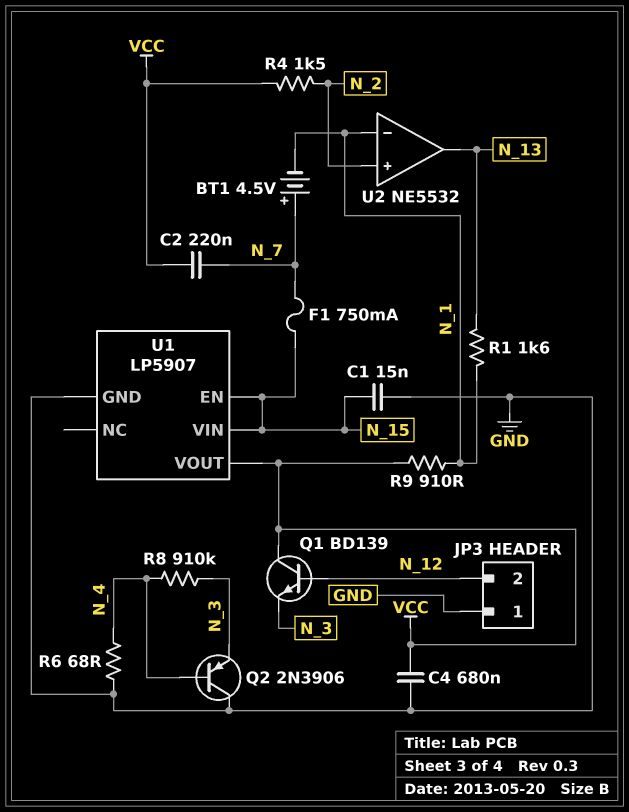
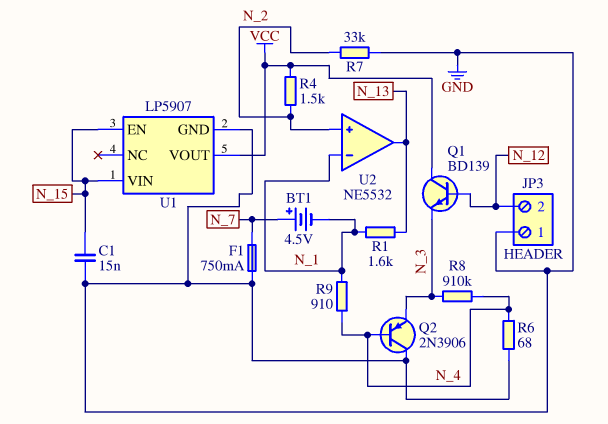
C2: 220nF (N_7, VCC) -> none
C4: 680nF (GND, VCC) -> none
F1: 750mA (N_7, N_15) -> 750mA (GND, N_7)
R7: none -> 33k (GND, N_2)
R9: 910 (N_1, VCC) -> 910 (N_1, N_4)

